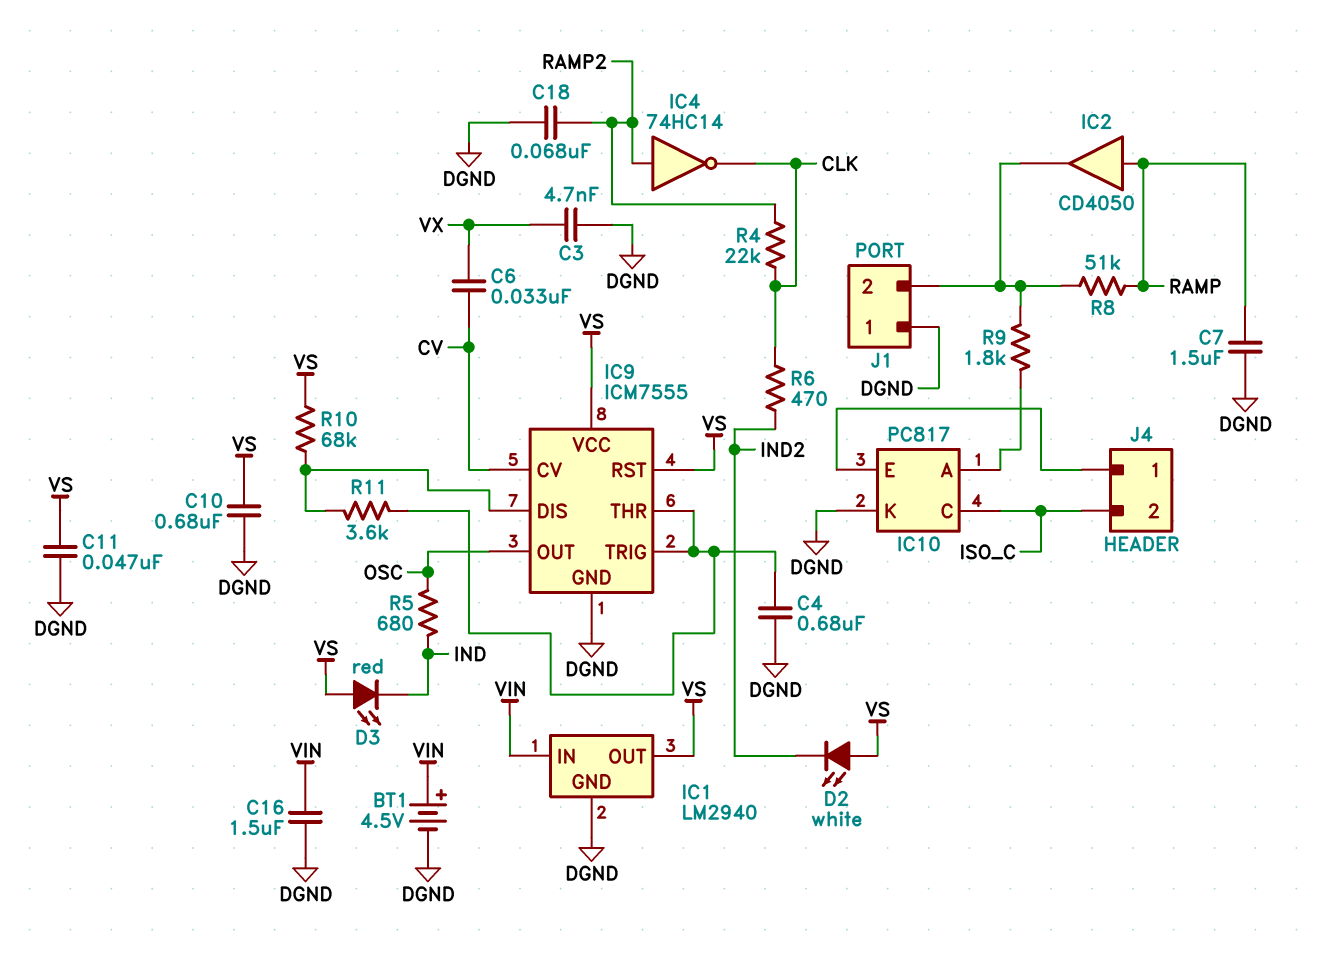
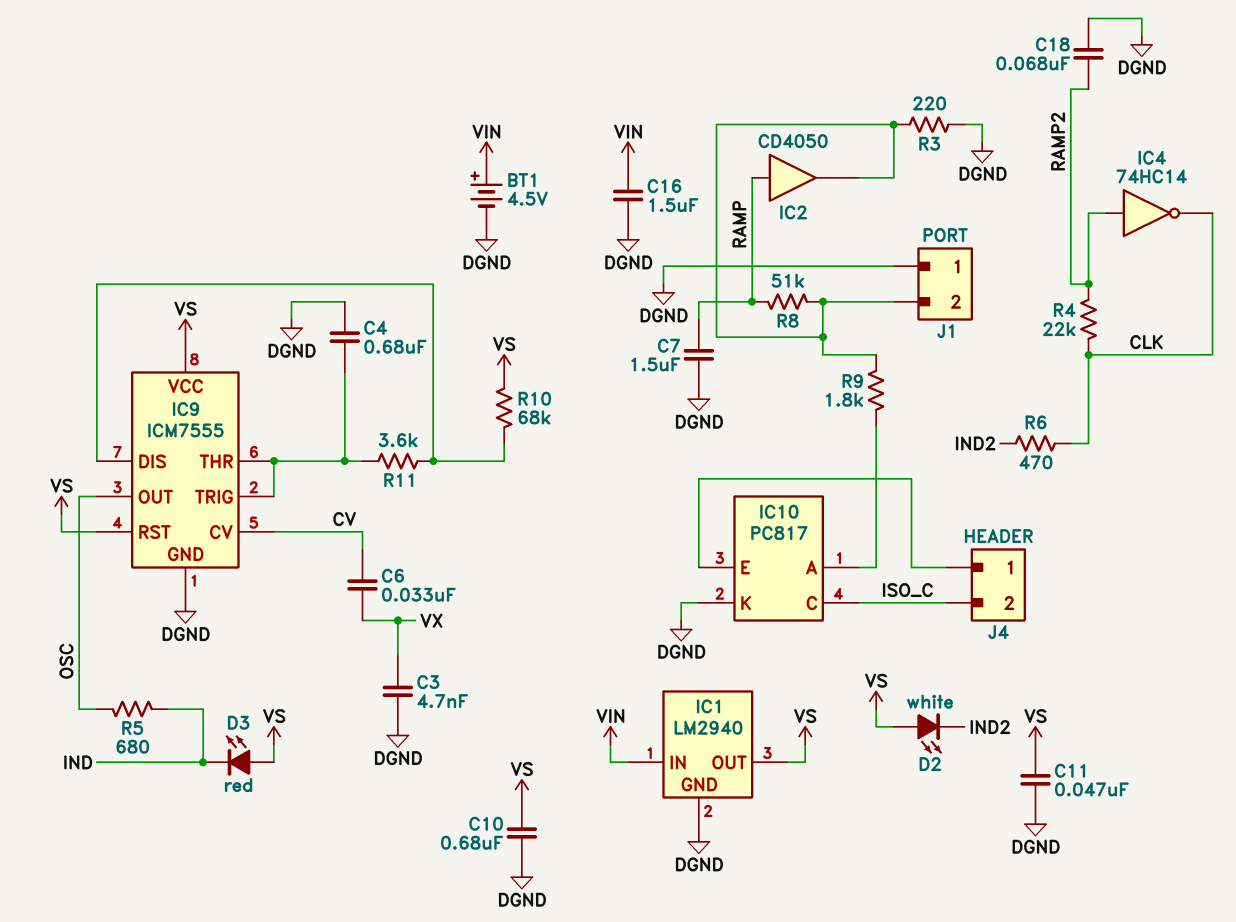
R3: none -> 220 (DGND, J1/2)

